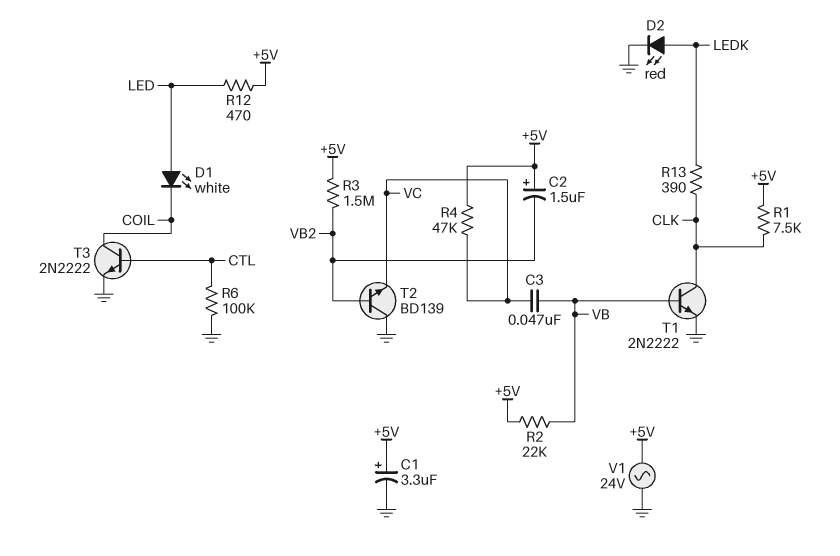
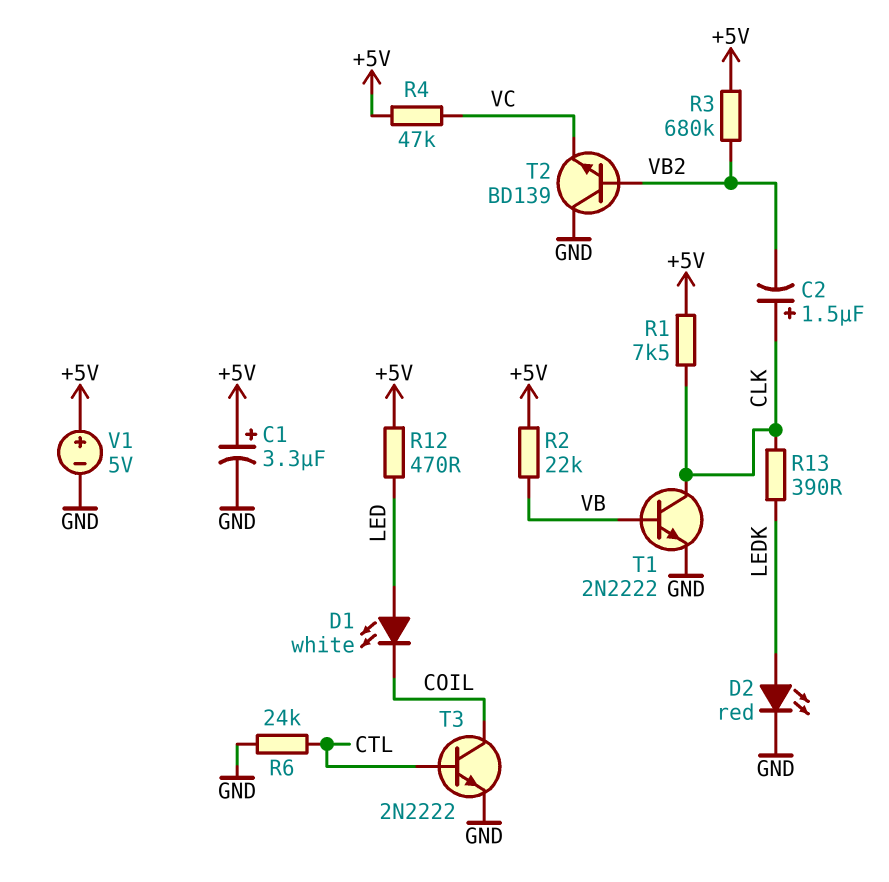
C2: 1.5uF (plus +5V, minus VB2) -> 1.5uF (plus CLK, minus VB2)
C3: 47nF (VB, VC) -> none
R3: 1.5M (+5V, VB2) -> 680k (+5V, VB2)
R6: 100k (CTL, GND) -> 24k (CTL, GND)
V1: AC 24V (+5V, GND) -> 5V (plus +5V, minus GND)

